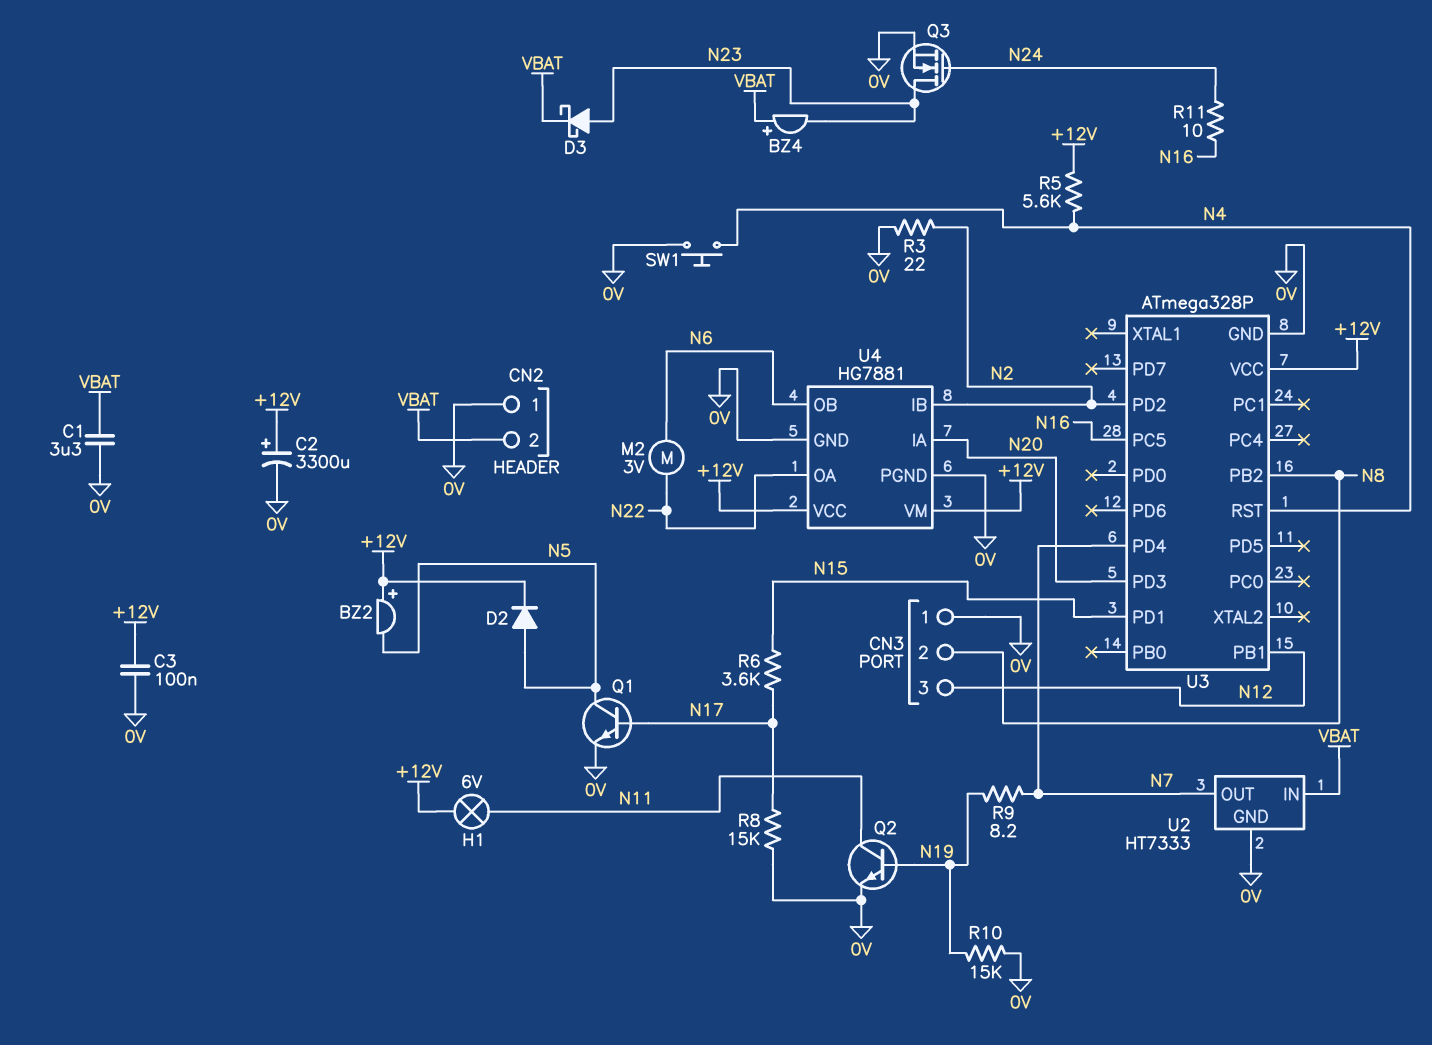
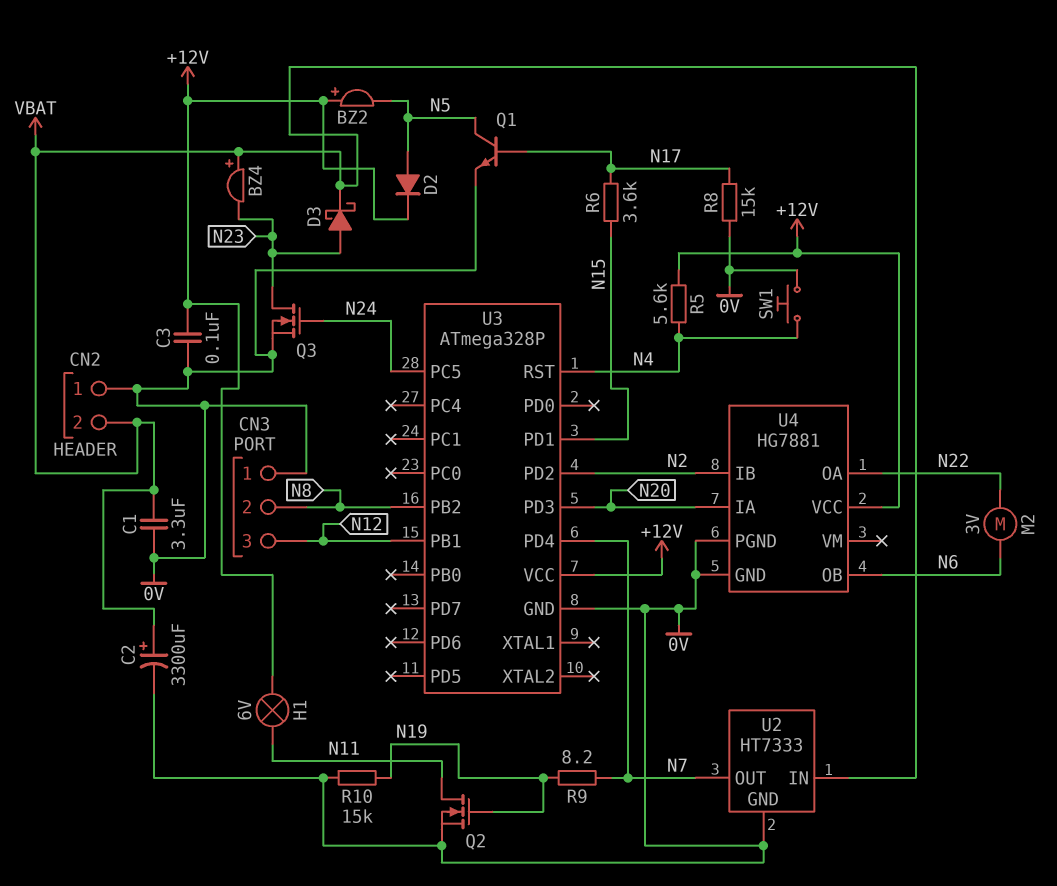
C2: 3300uF (plus +12V, minus 0V) -> 3300uF (plus VBAT, minus 0V)
Q2: NPN (B N19, C N11, E 0V) -> NMOS (G N19, D N11, S 0V)
R3: 22 (0V, N2) -> none
R11: 10 (N16, N24) -> none
U3 pin PC5: N16 -> N24
U4 pin VM: +12V -> none

